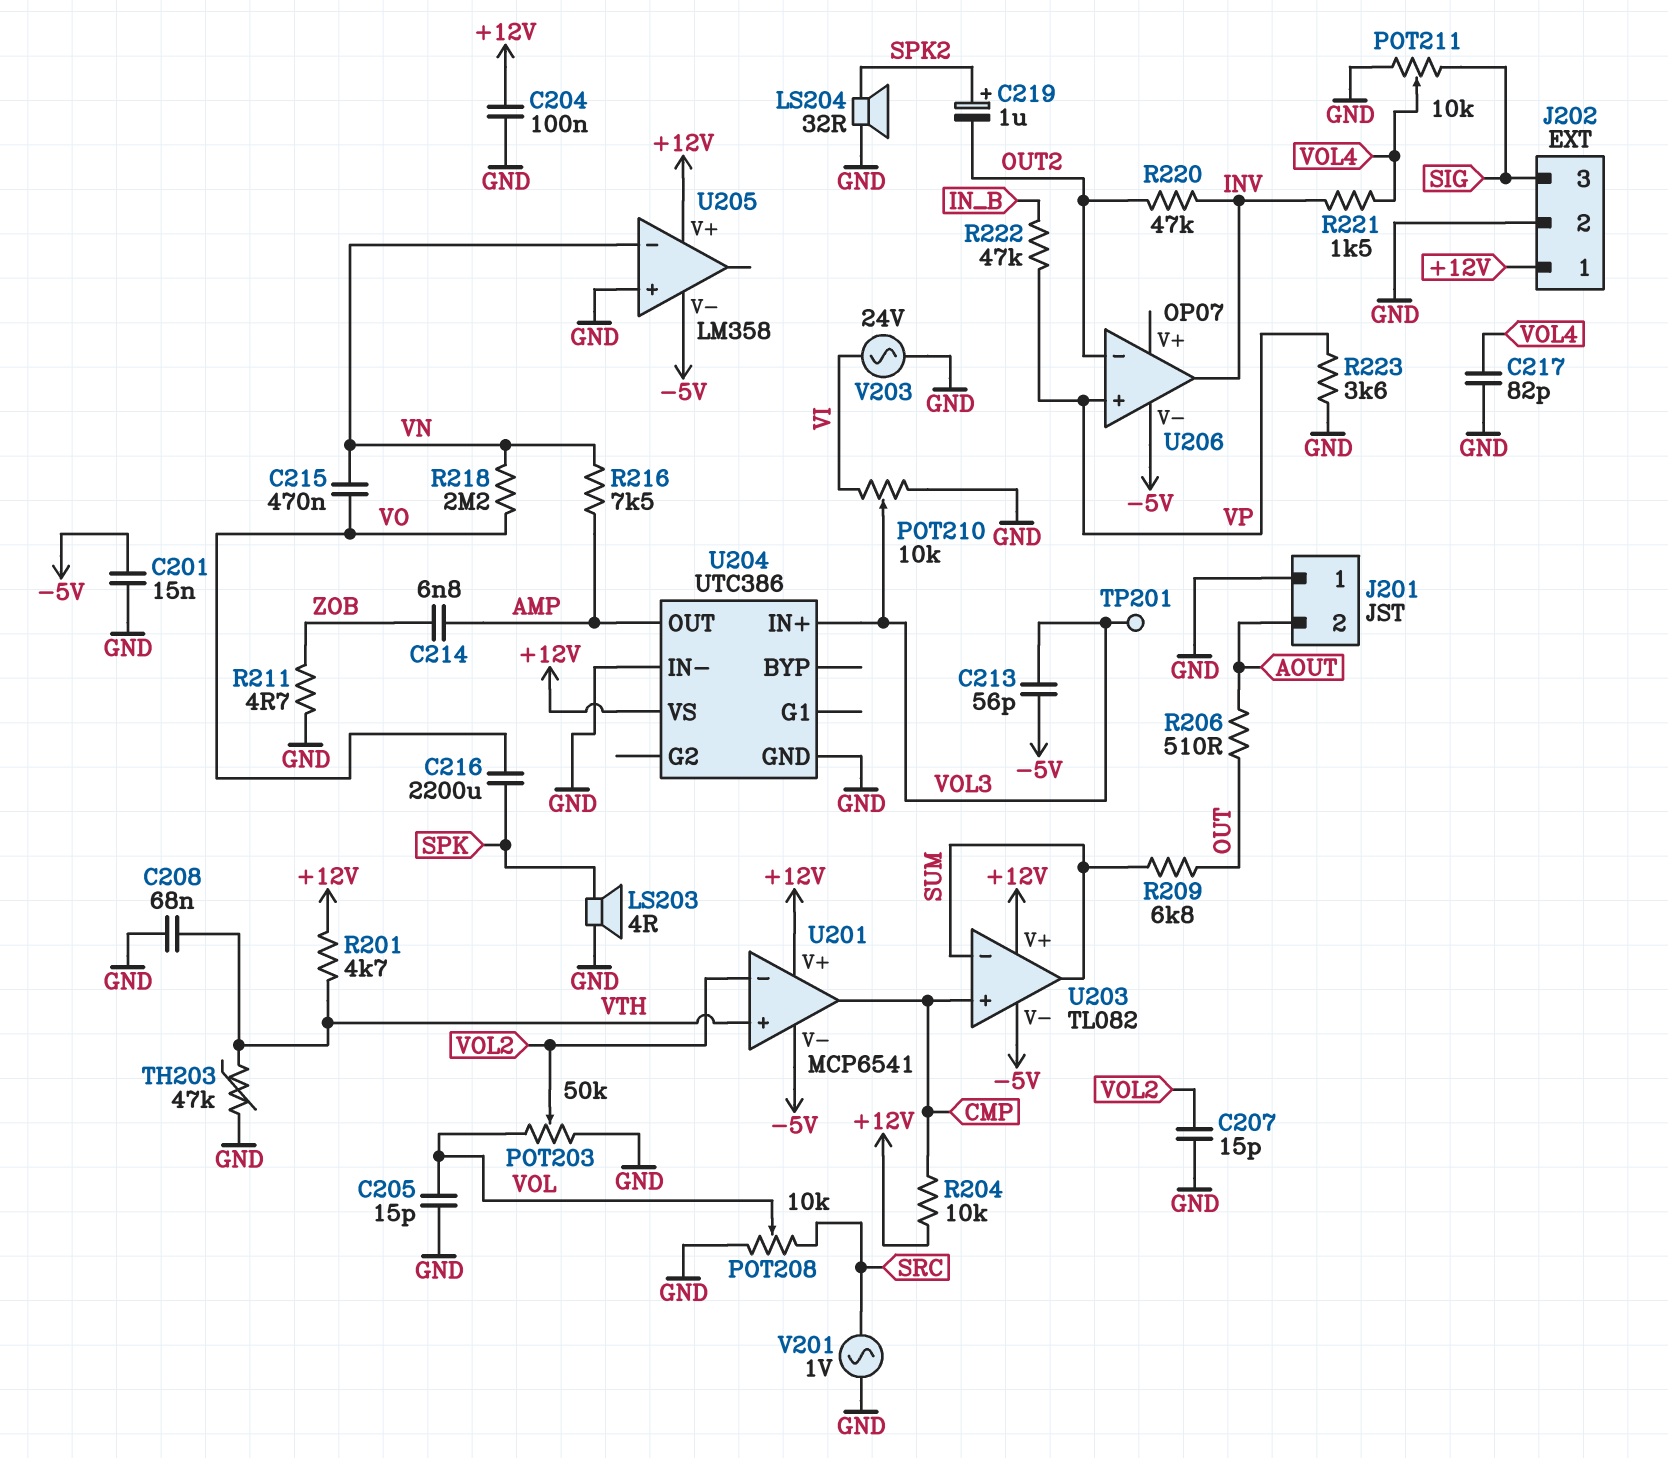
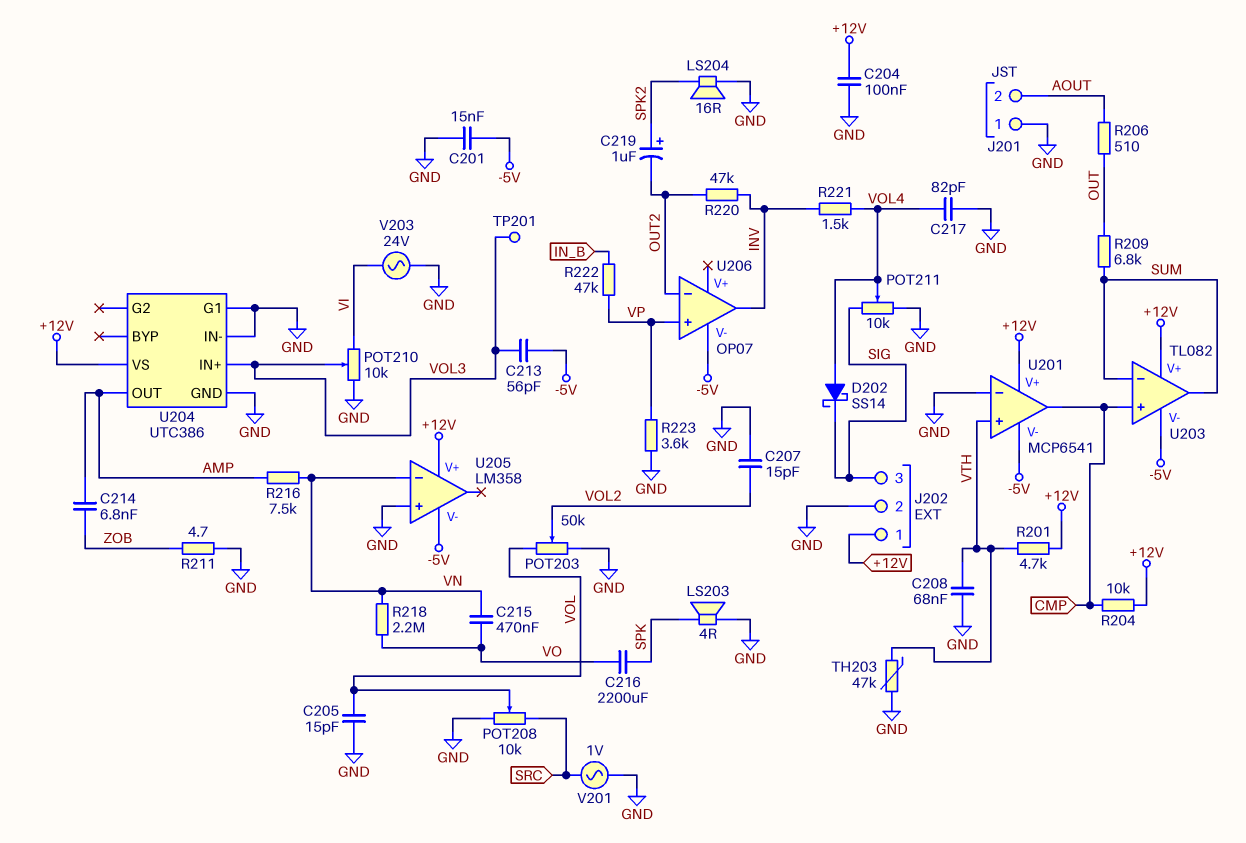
D202: none -> schottky SS14 (A VOL4, K SIG)
LS204: speaker 32R (GND, SPK2) -> speaker 16R (GND, SPK2)
U201 pin in-: VOL2 -> GND
U204 pin G1: none -> GND

